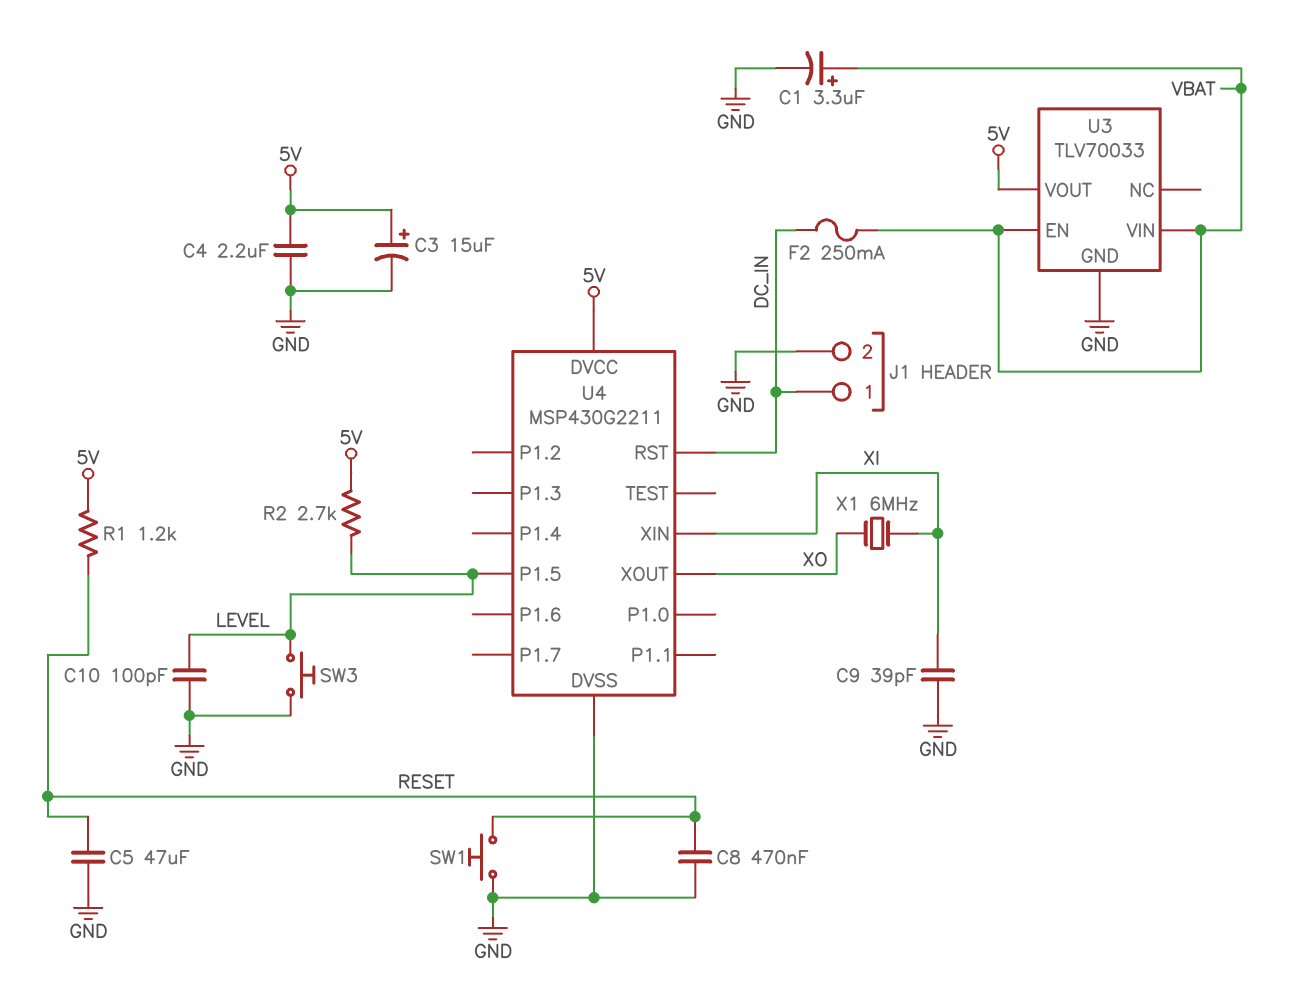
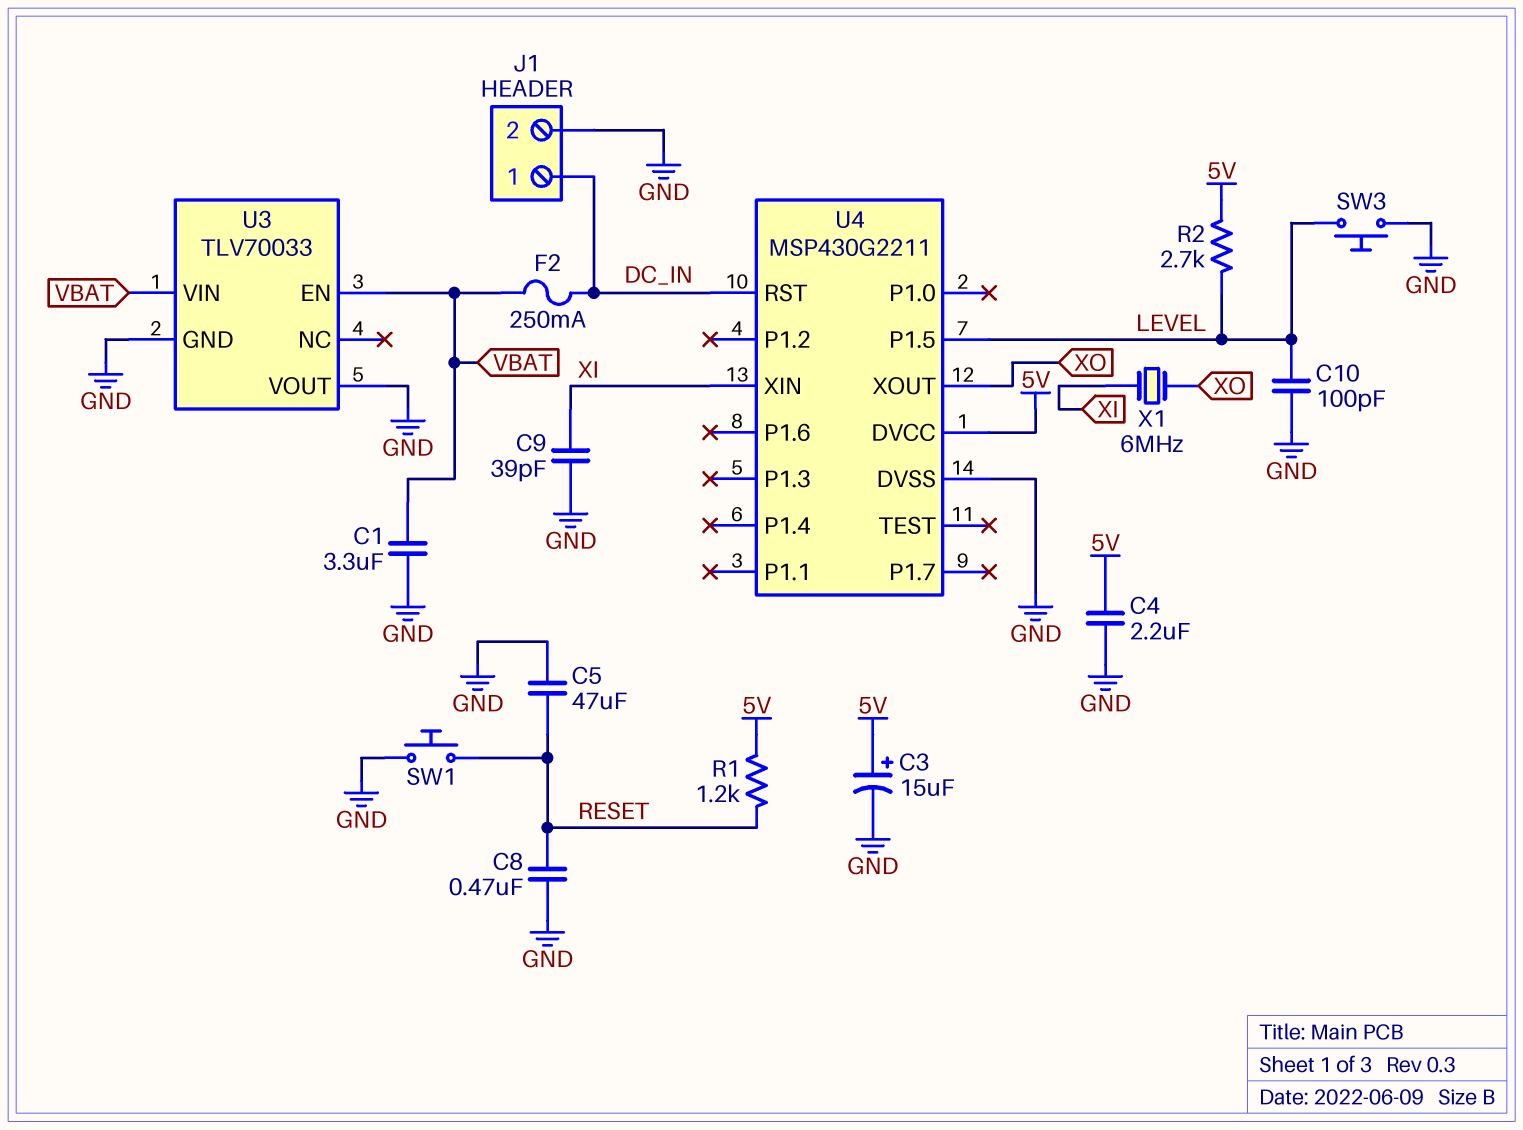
C1: 3.3uF (plus VBAT, minus GND) -> 3.3uF (GND, VBAT)
U3 pin VOUT: 5V -> GND

